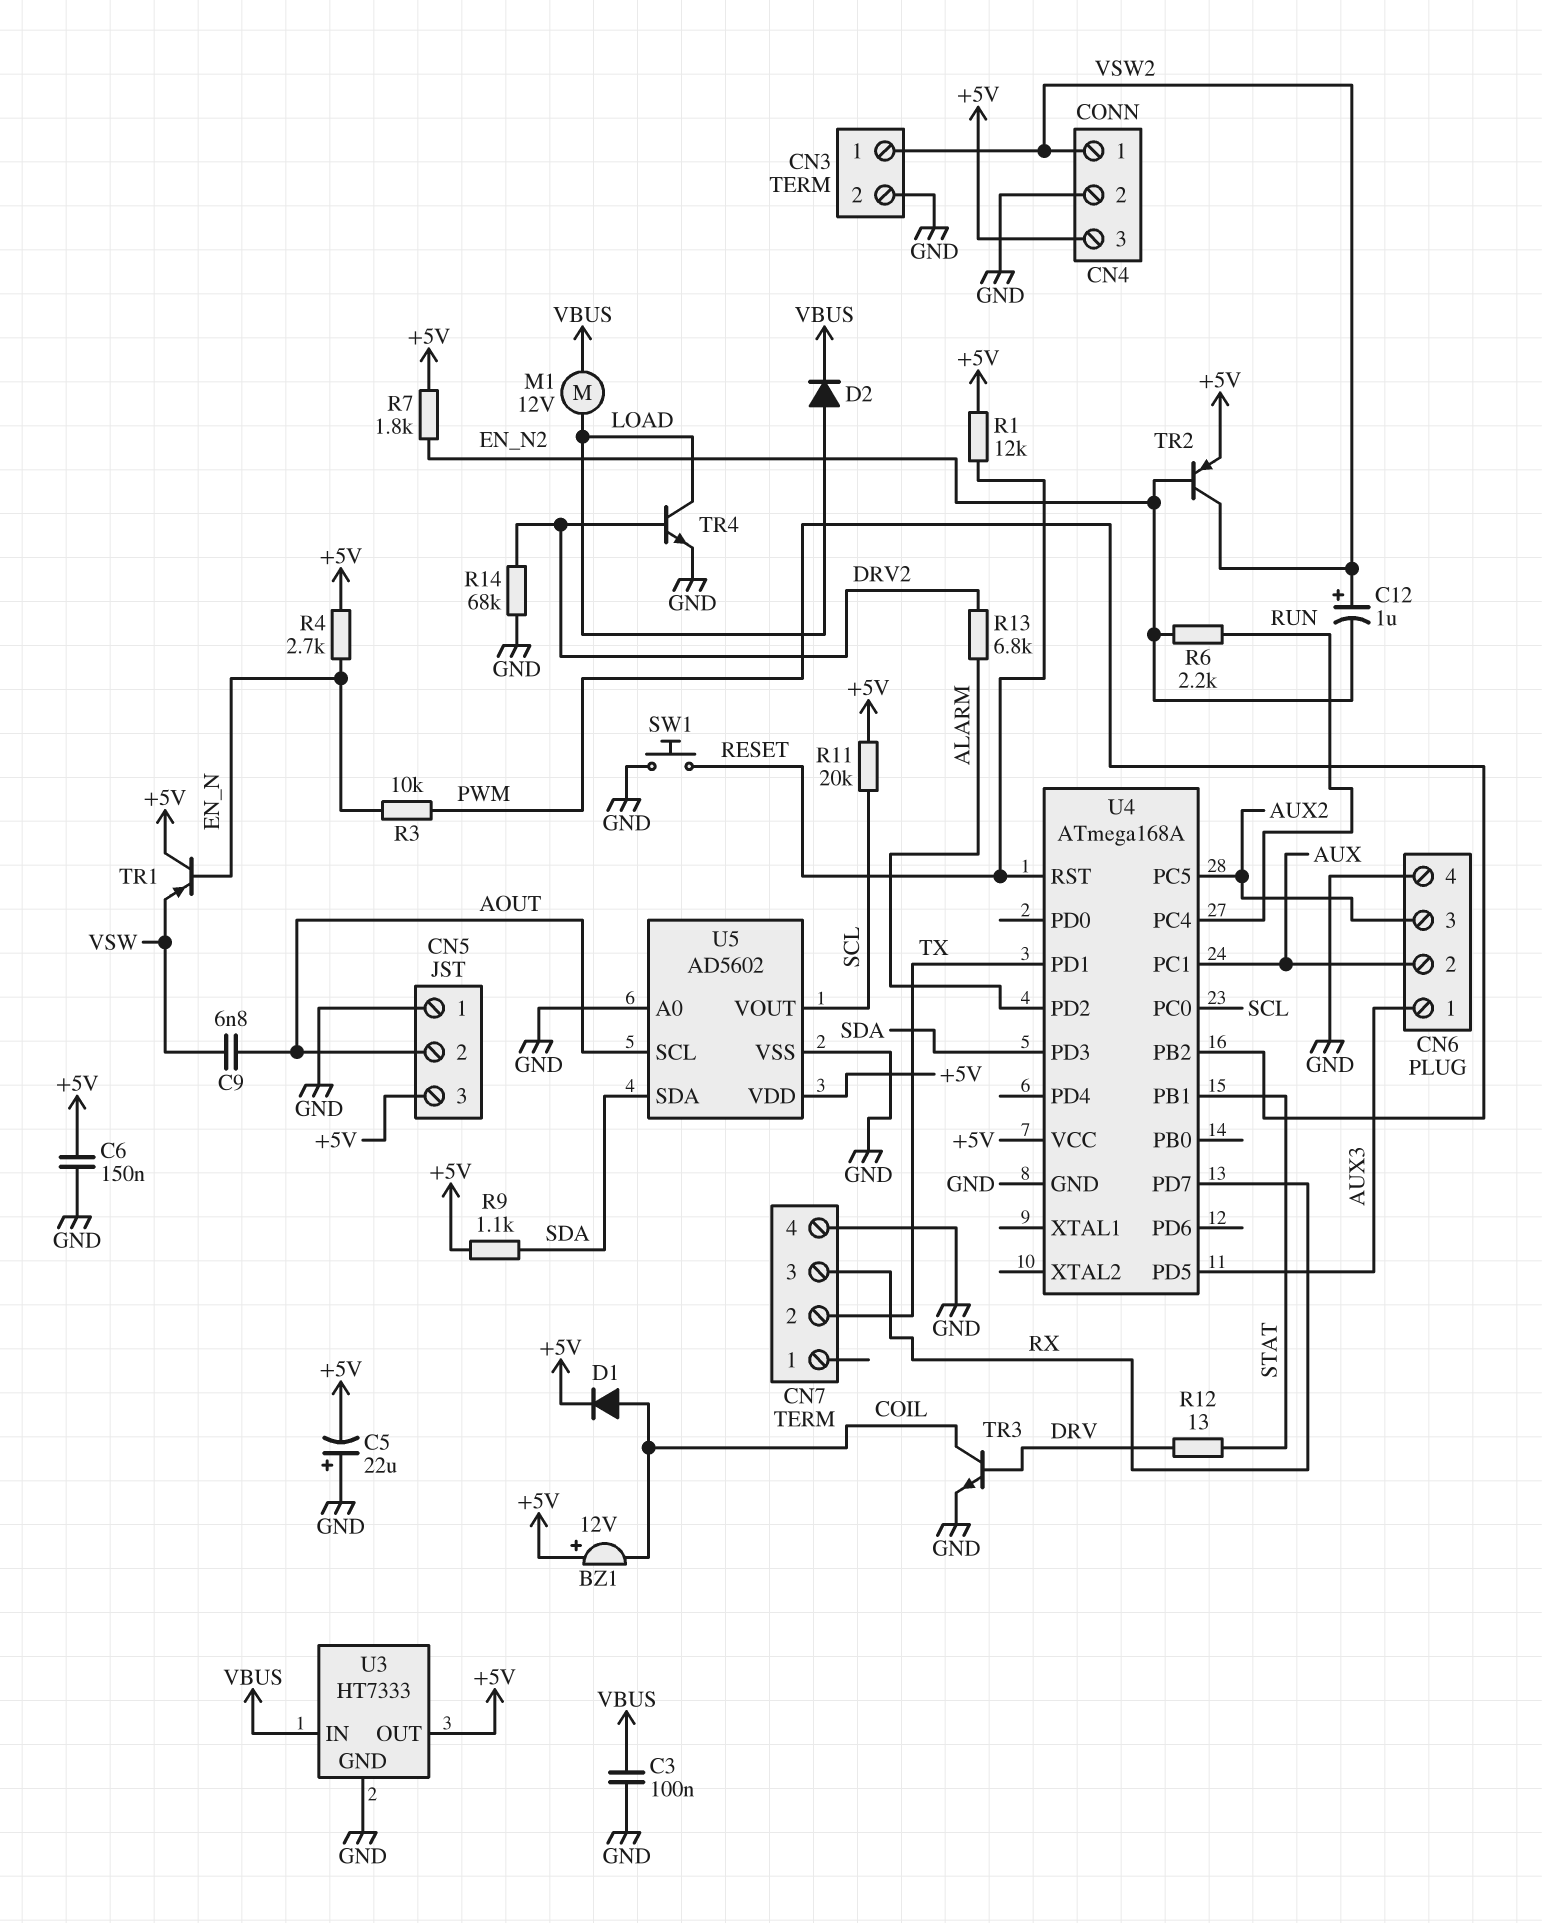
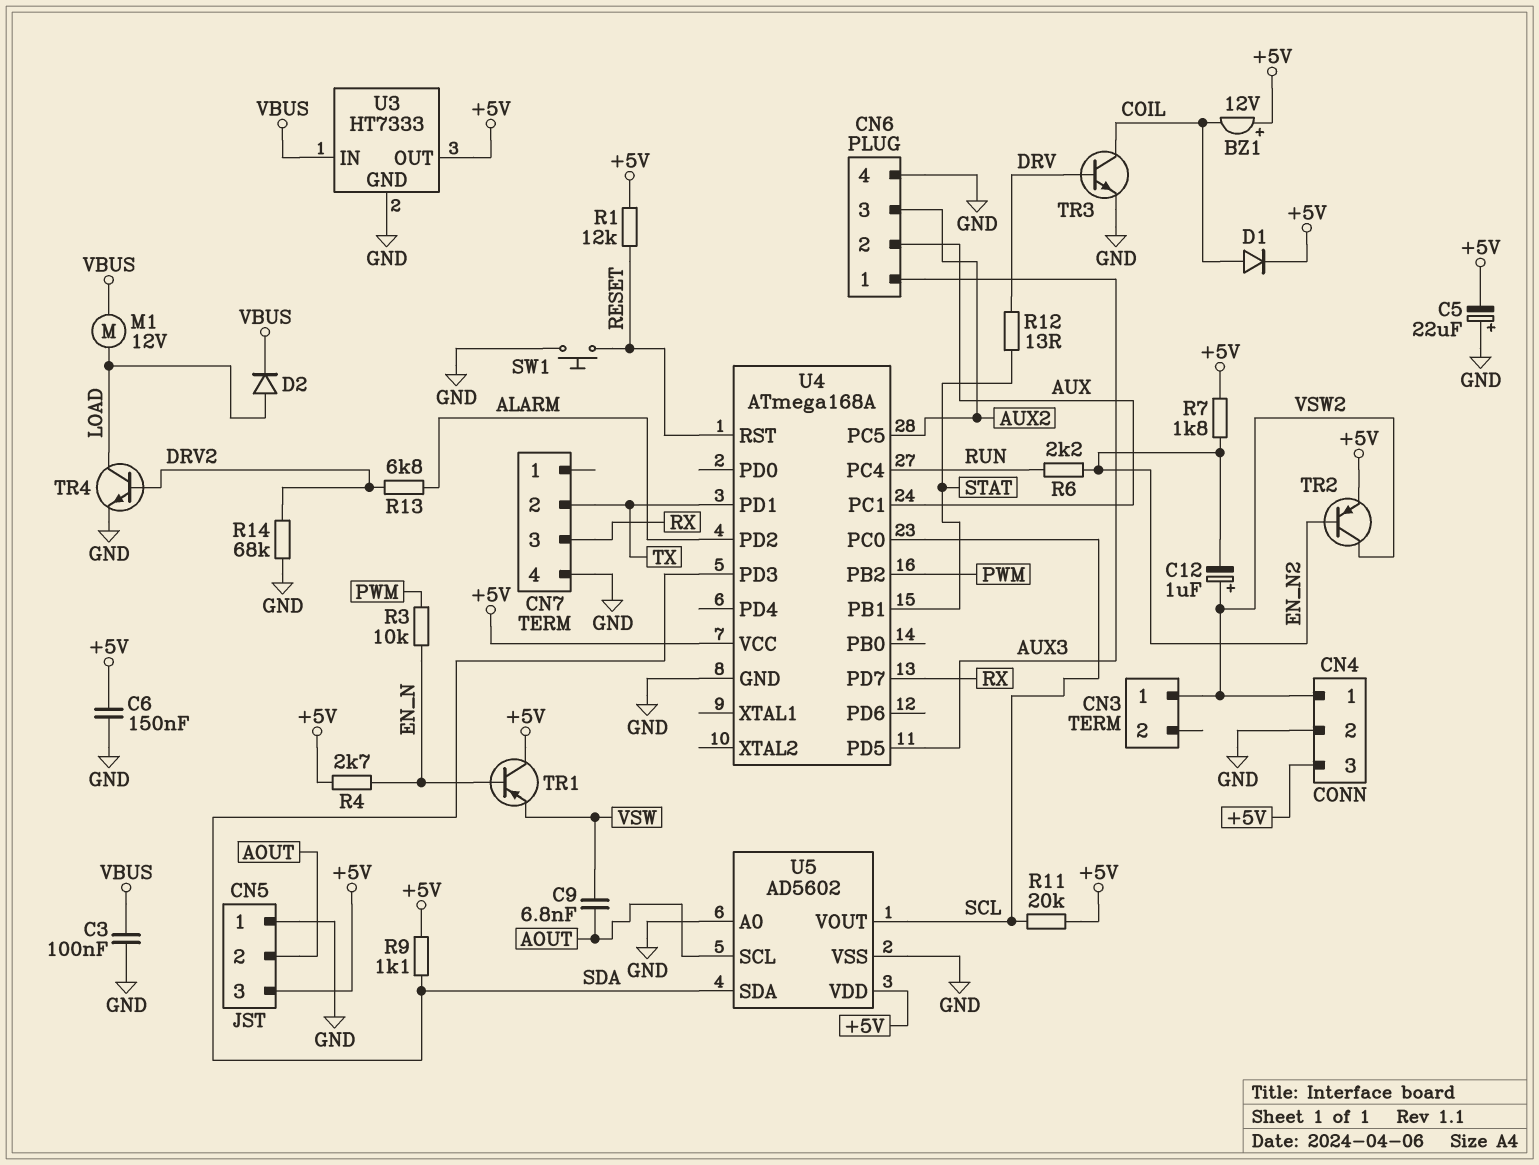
CN3 pin 2: GND -> none

